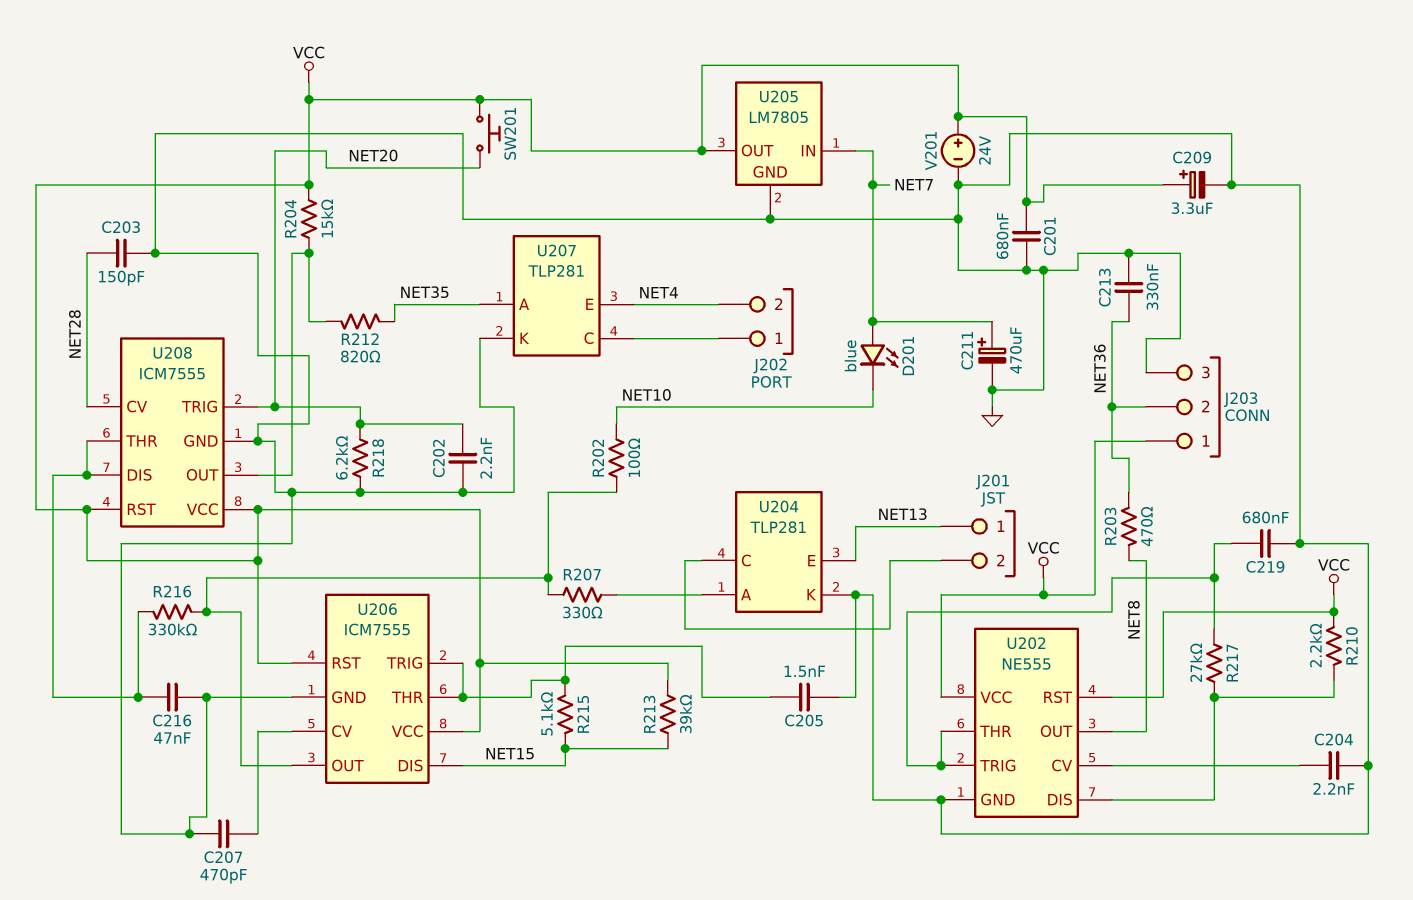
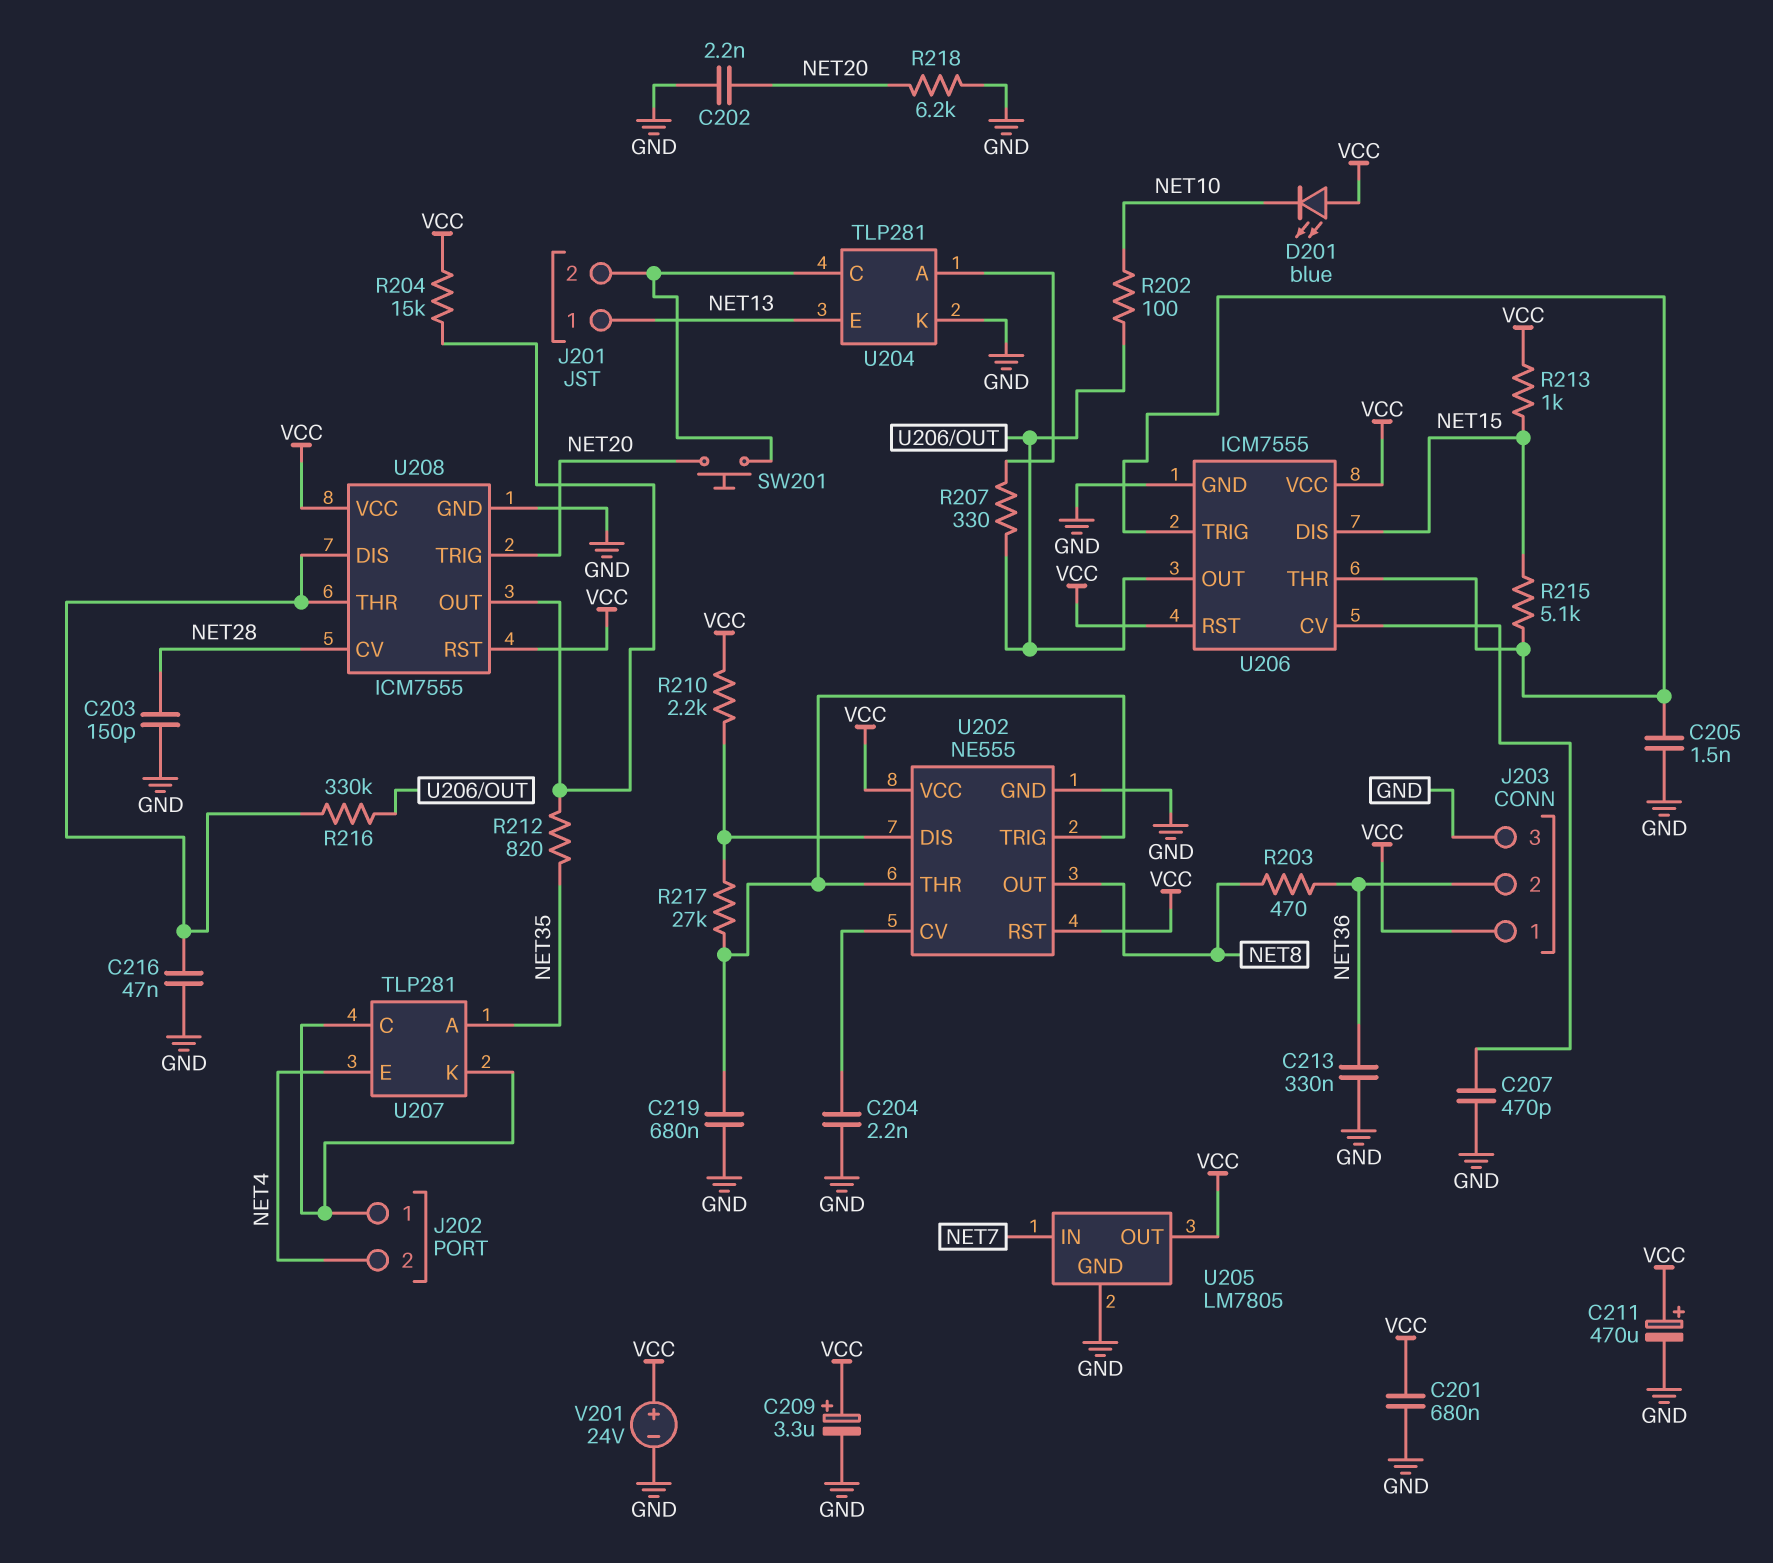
C211: 470uF (plus NET7, minus GND) -> 470uF (plus VCC, minus GND)
D201: LED blue (A NET7, K NET10) -> LED blue (A VCC, K NET10)
R213: 39k (NET15, VCC) -> 1k (NET15, VCC)
SW201: button (NET20, VCC) -> button (J201/2, NET20)
U207 pin K: GND -> J202/1

